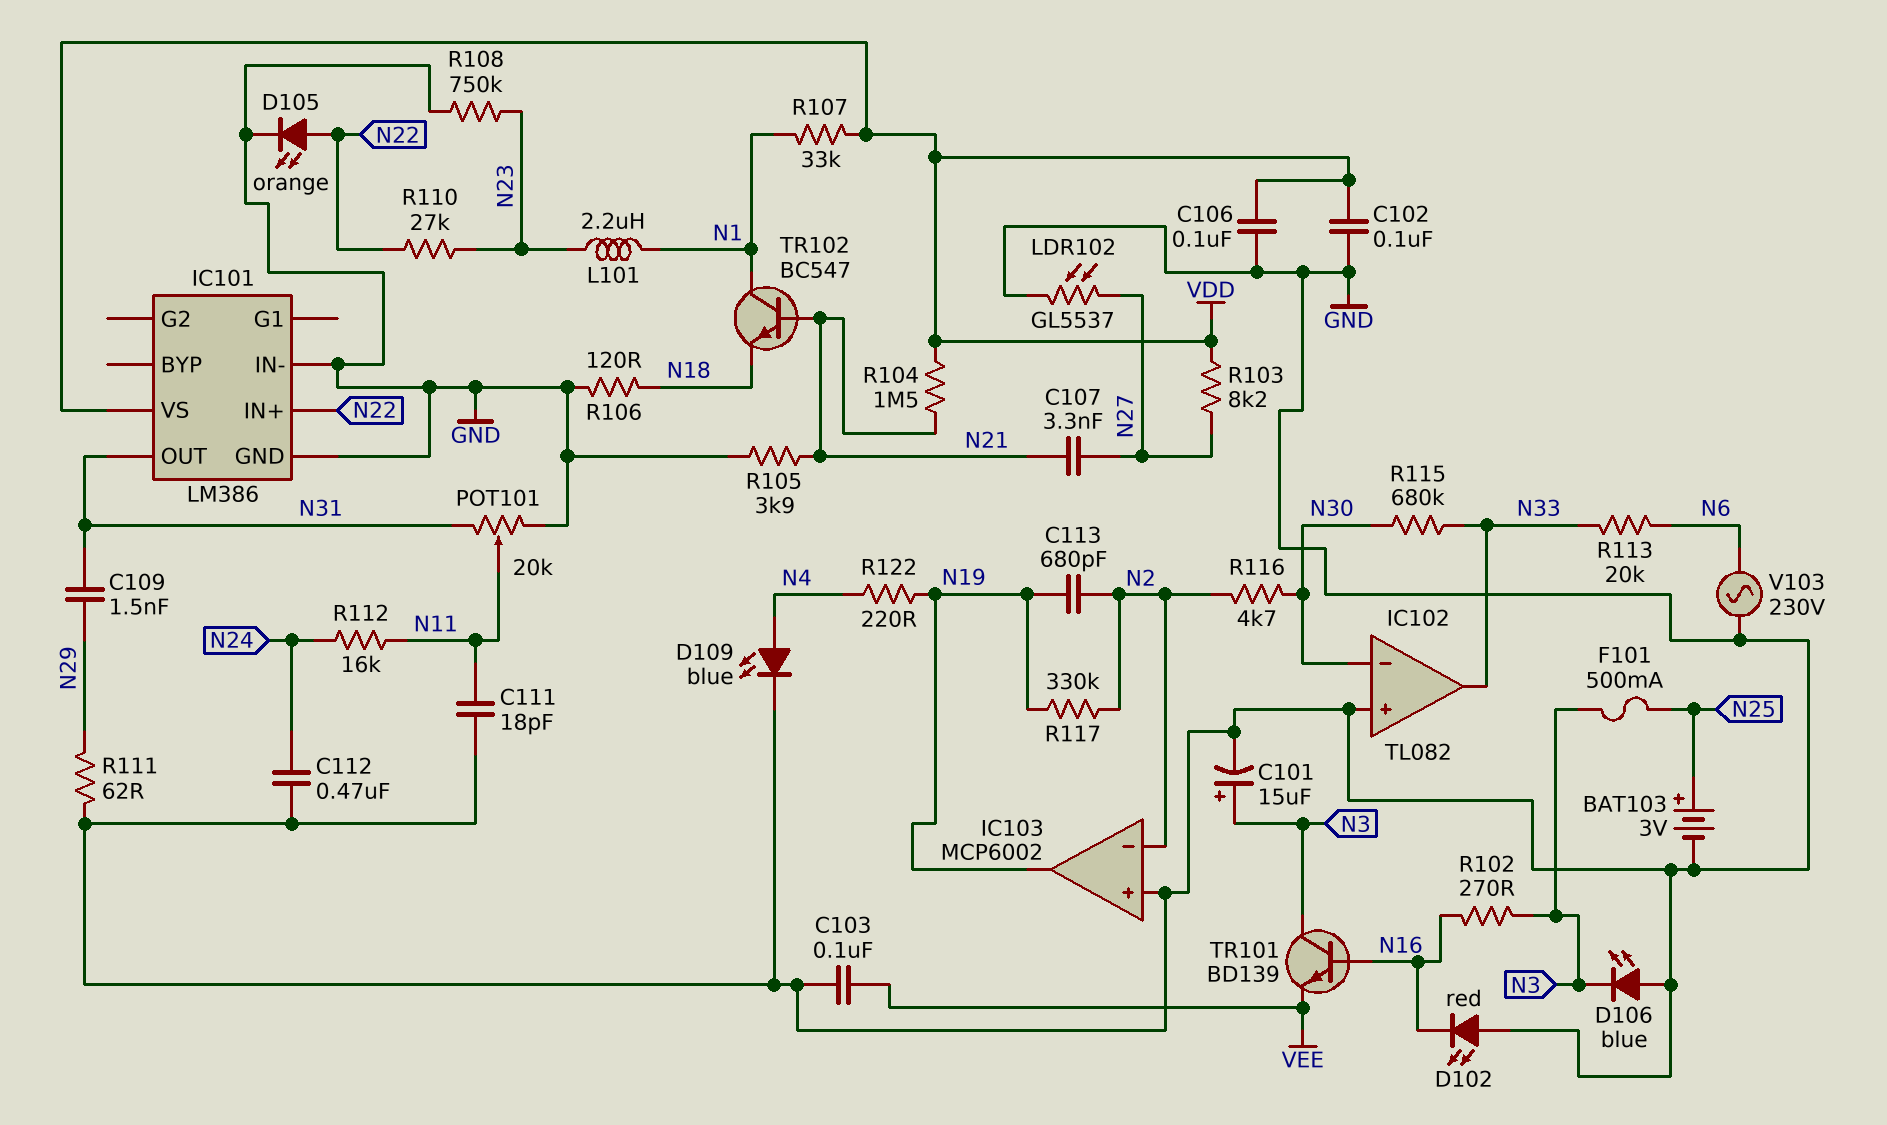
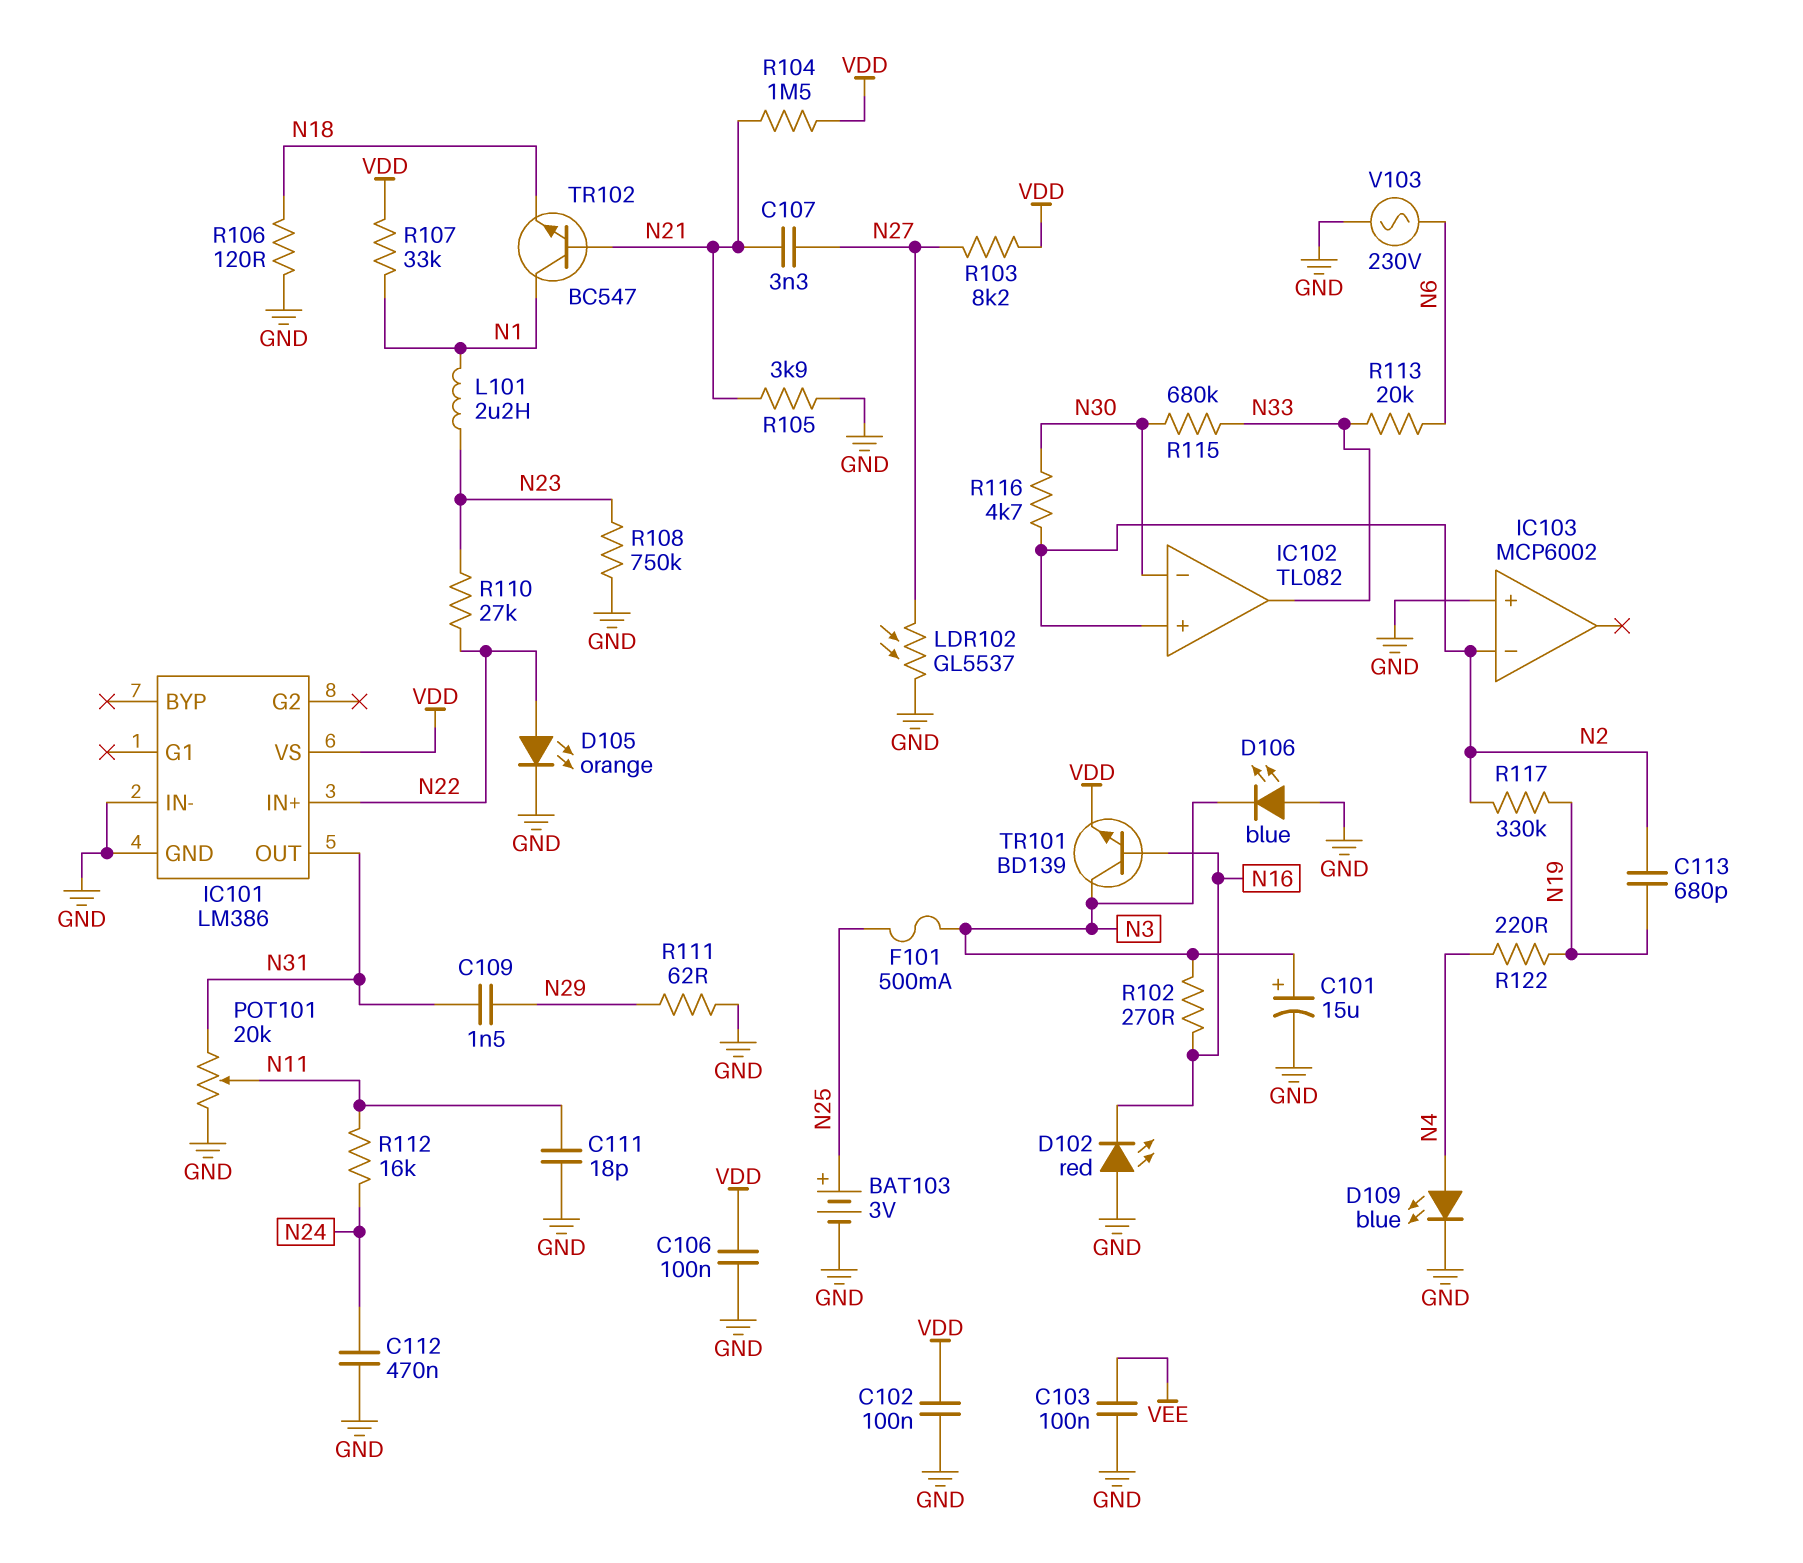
IC102 pin in+: GND -> N2
IC103 pin out: N19 -> none
TR101: NPN BD139 (B N16, C N3, E VEE) -> NPN BD139 (B N16, C N3, E VDD)

